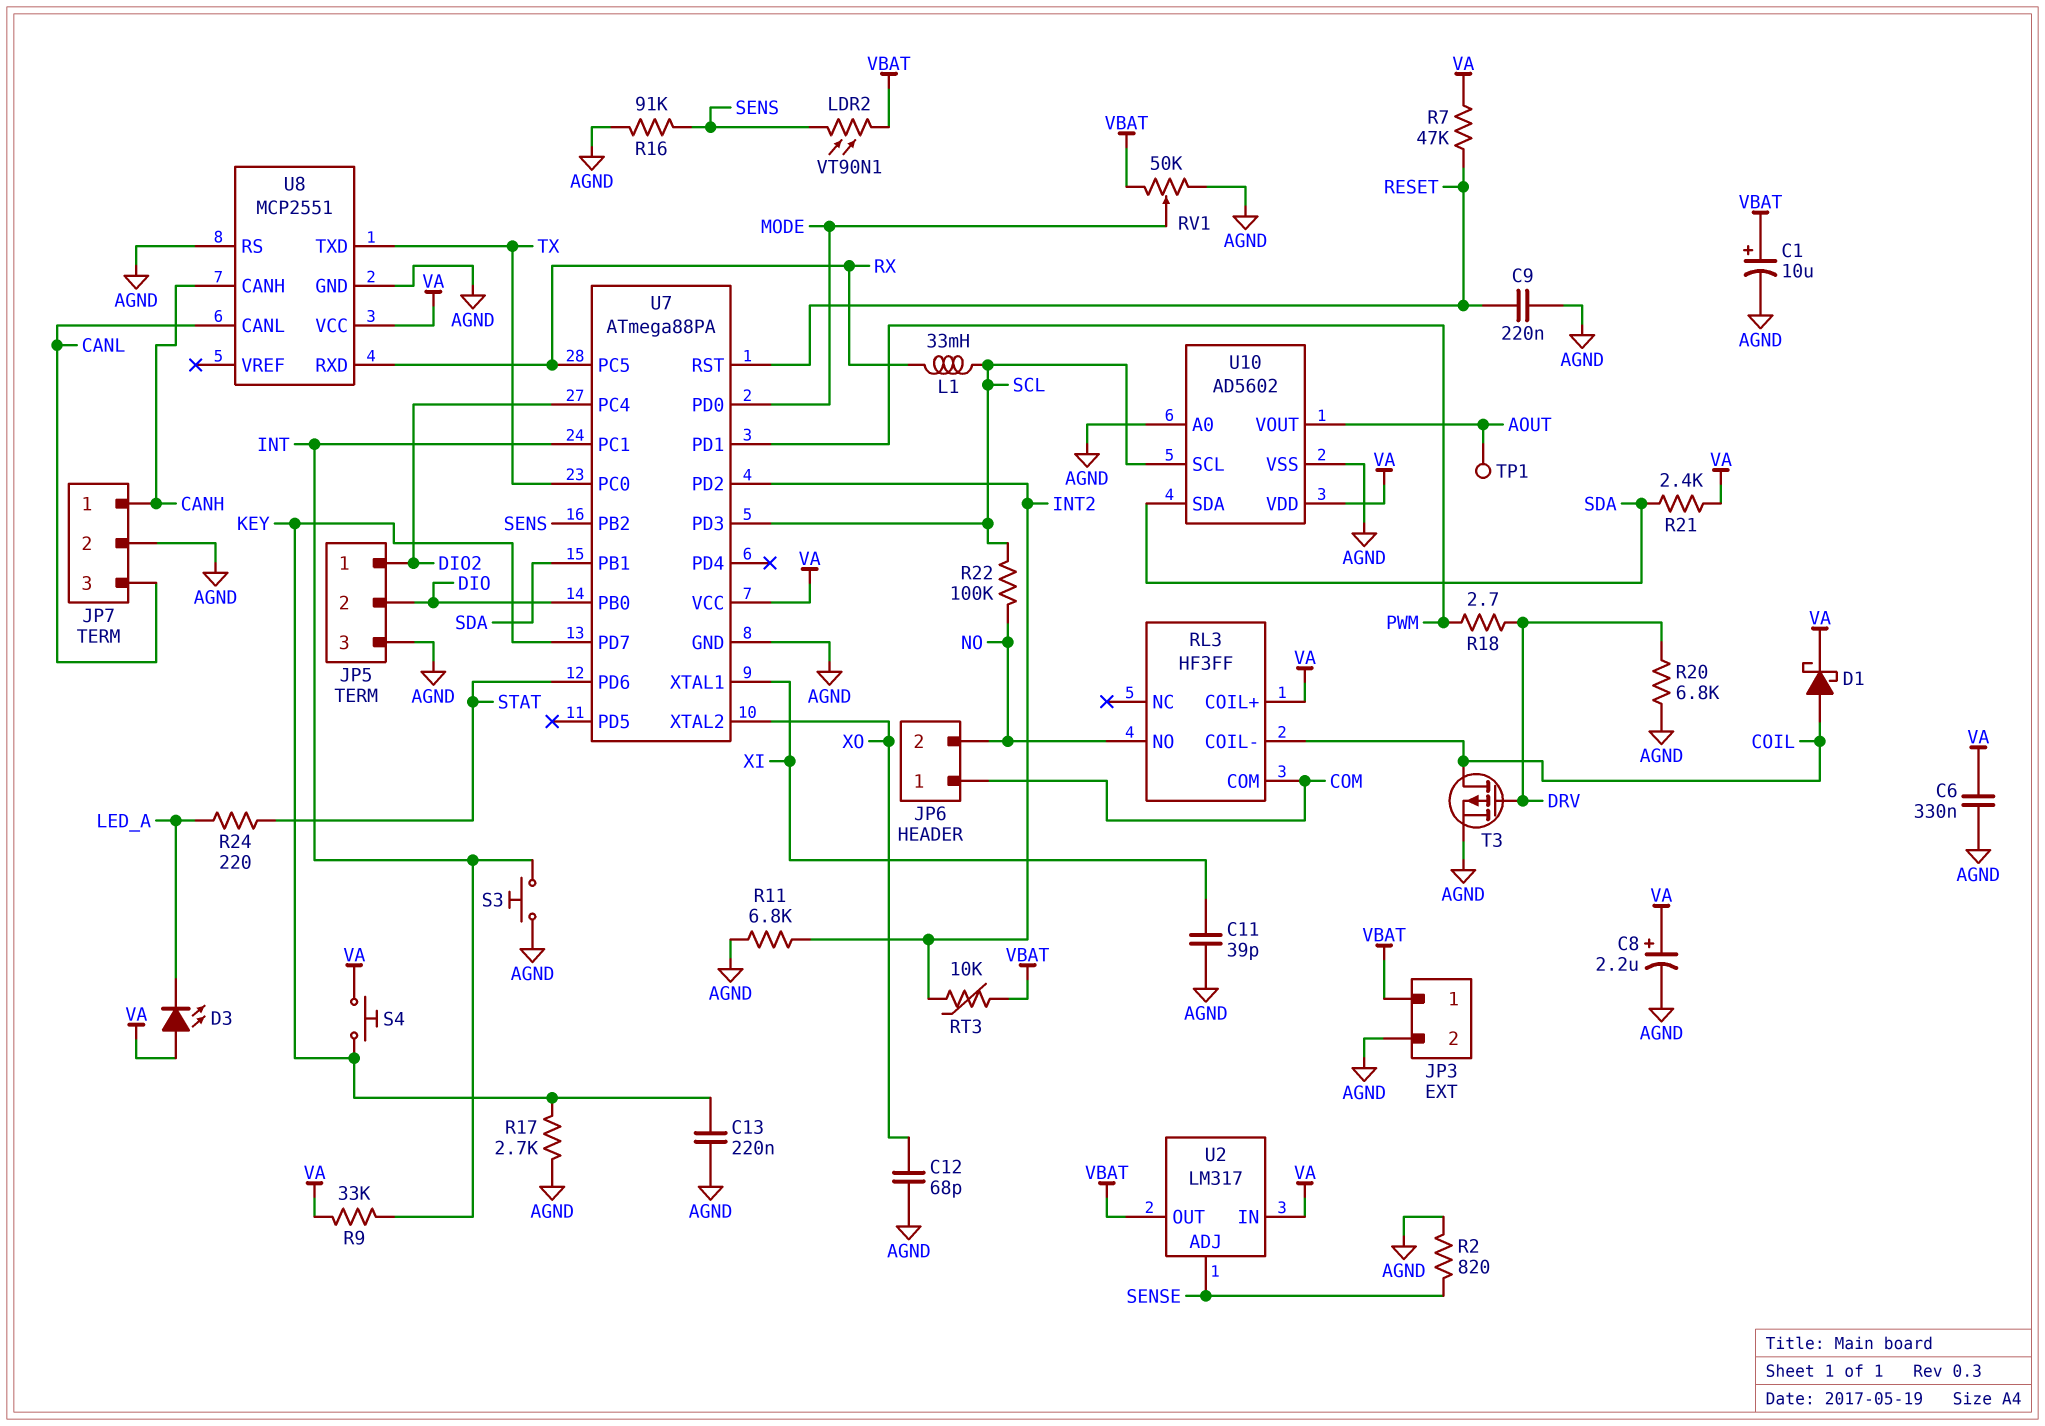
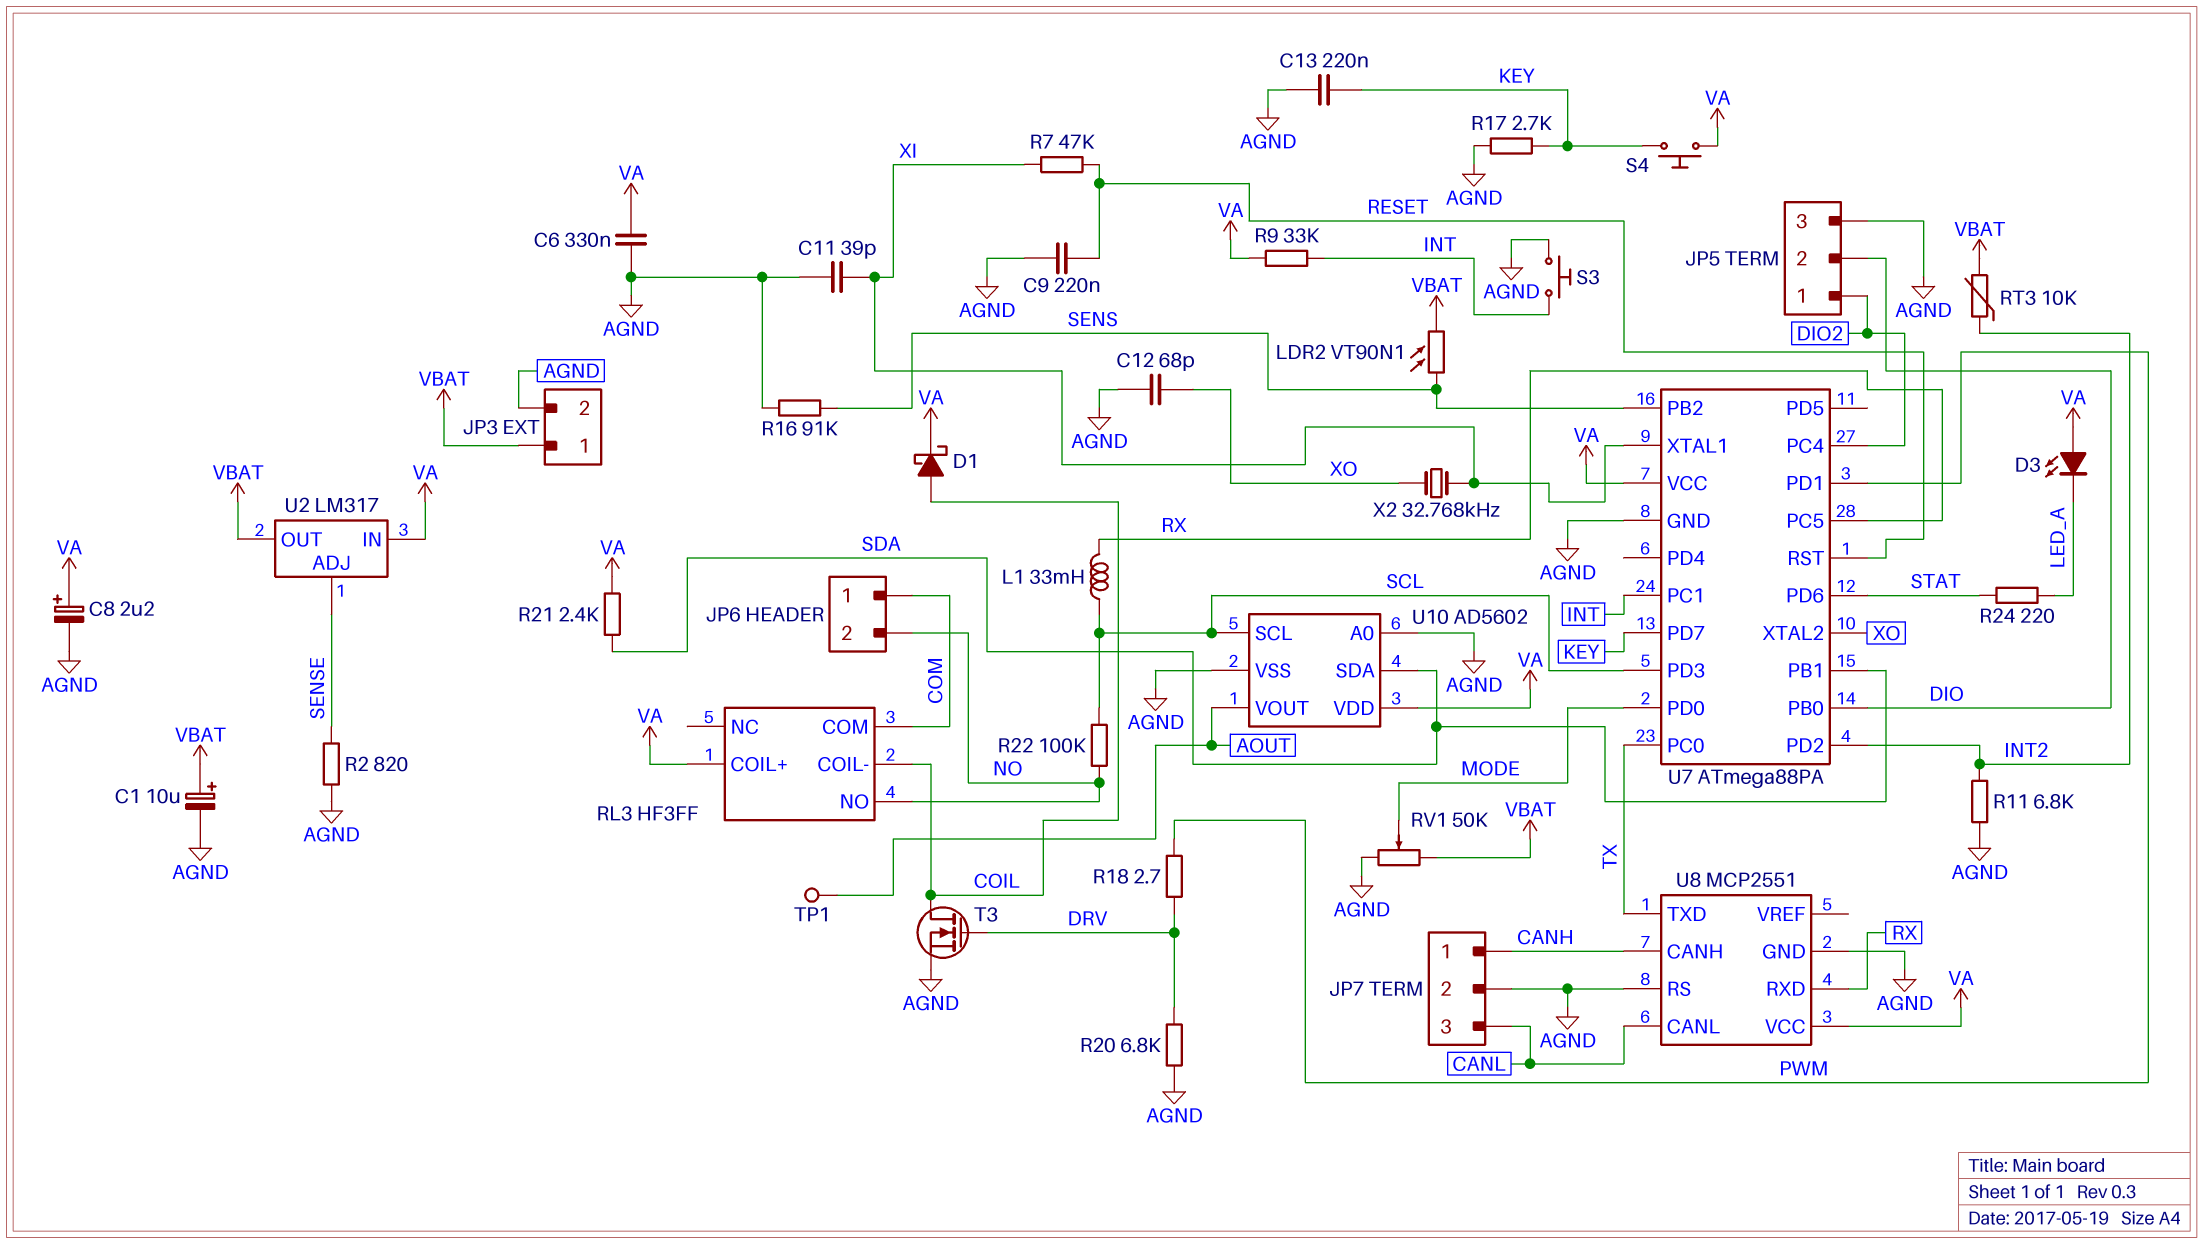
R7: 47k (RESET, VA) -> 47k (RESET, XI)
T3: PMOS (G DRV, D COIL, S AGND) -> NMOS (G DRV, D COIL, S AGND)
X2: none -> 32.768kHz (XI, XO)

